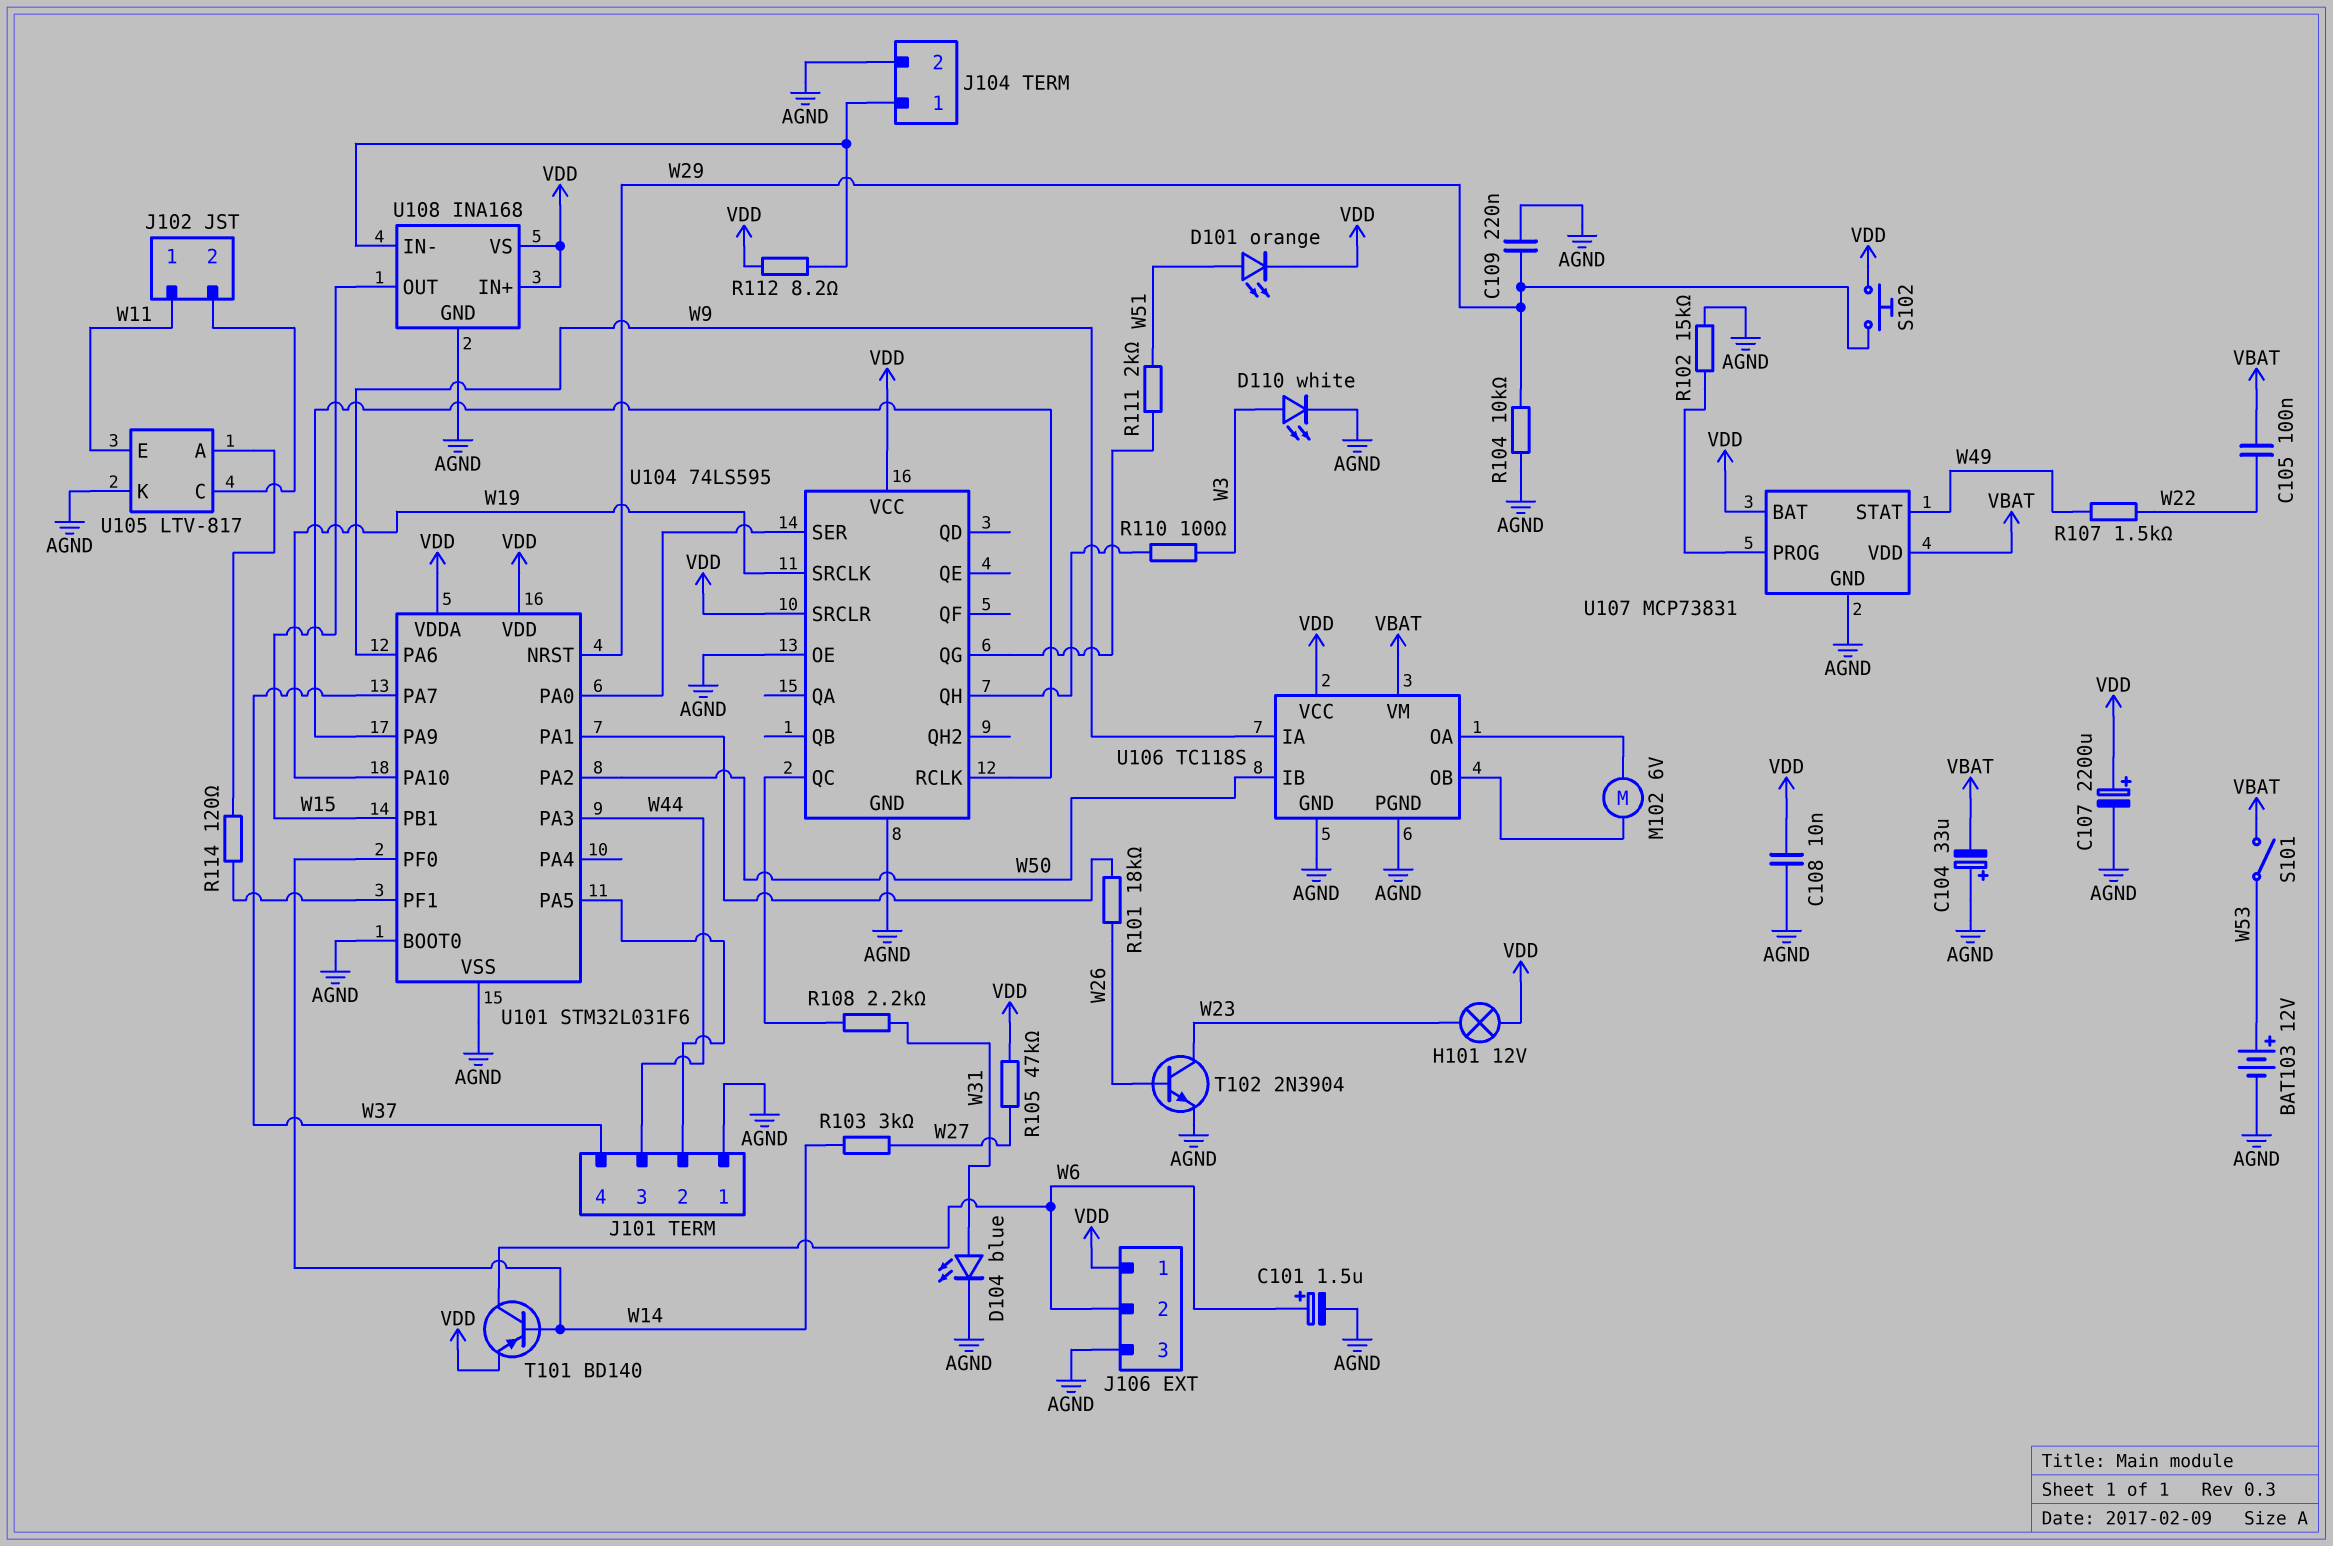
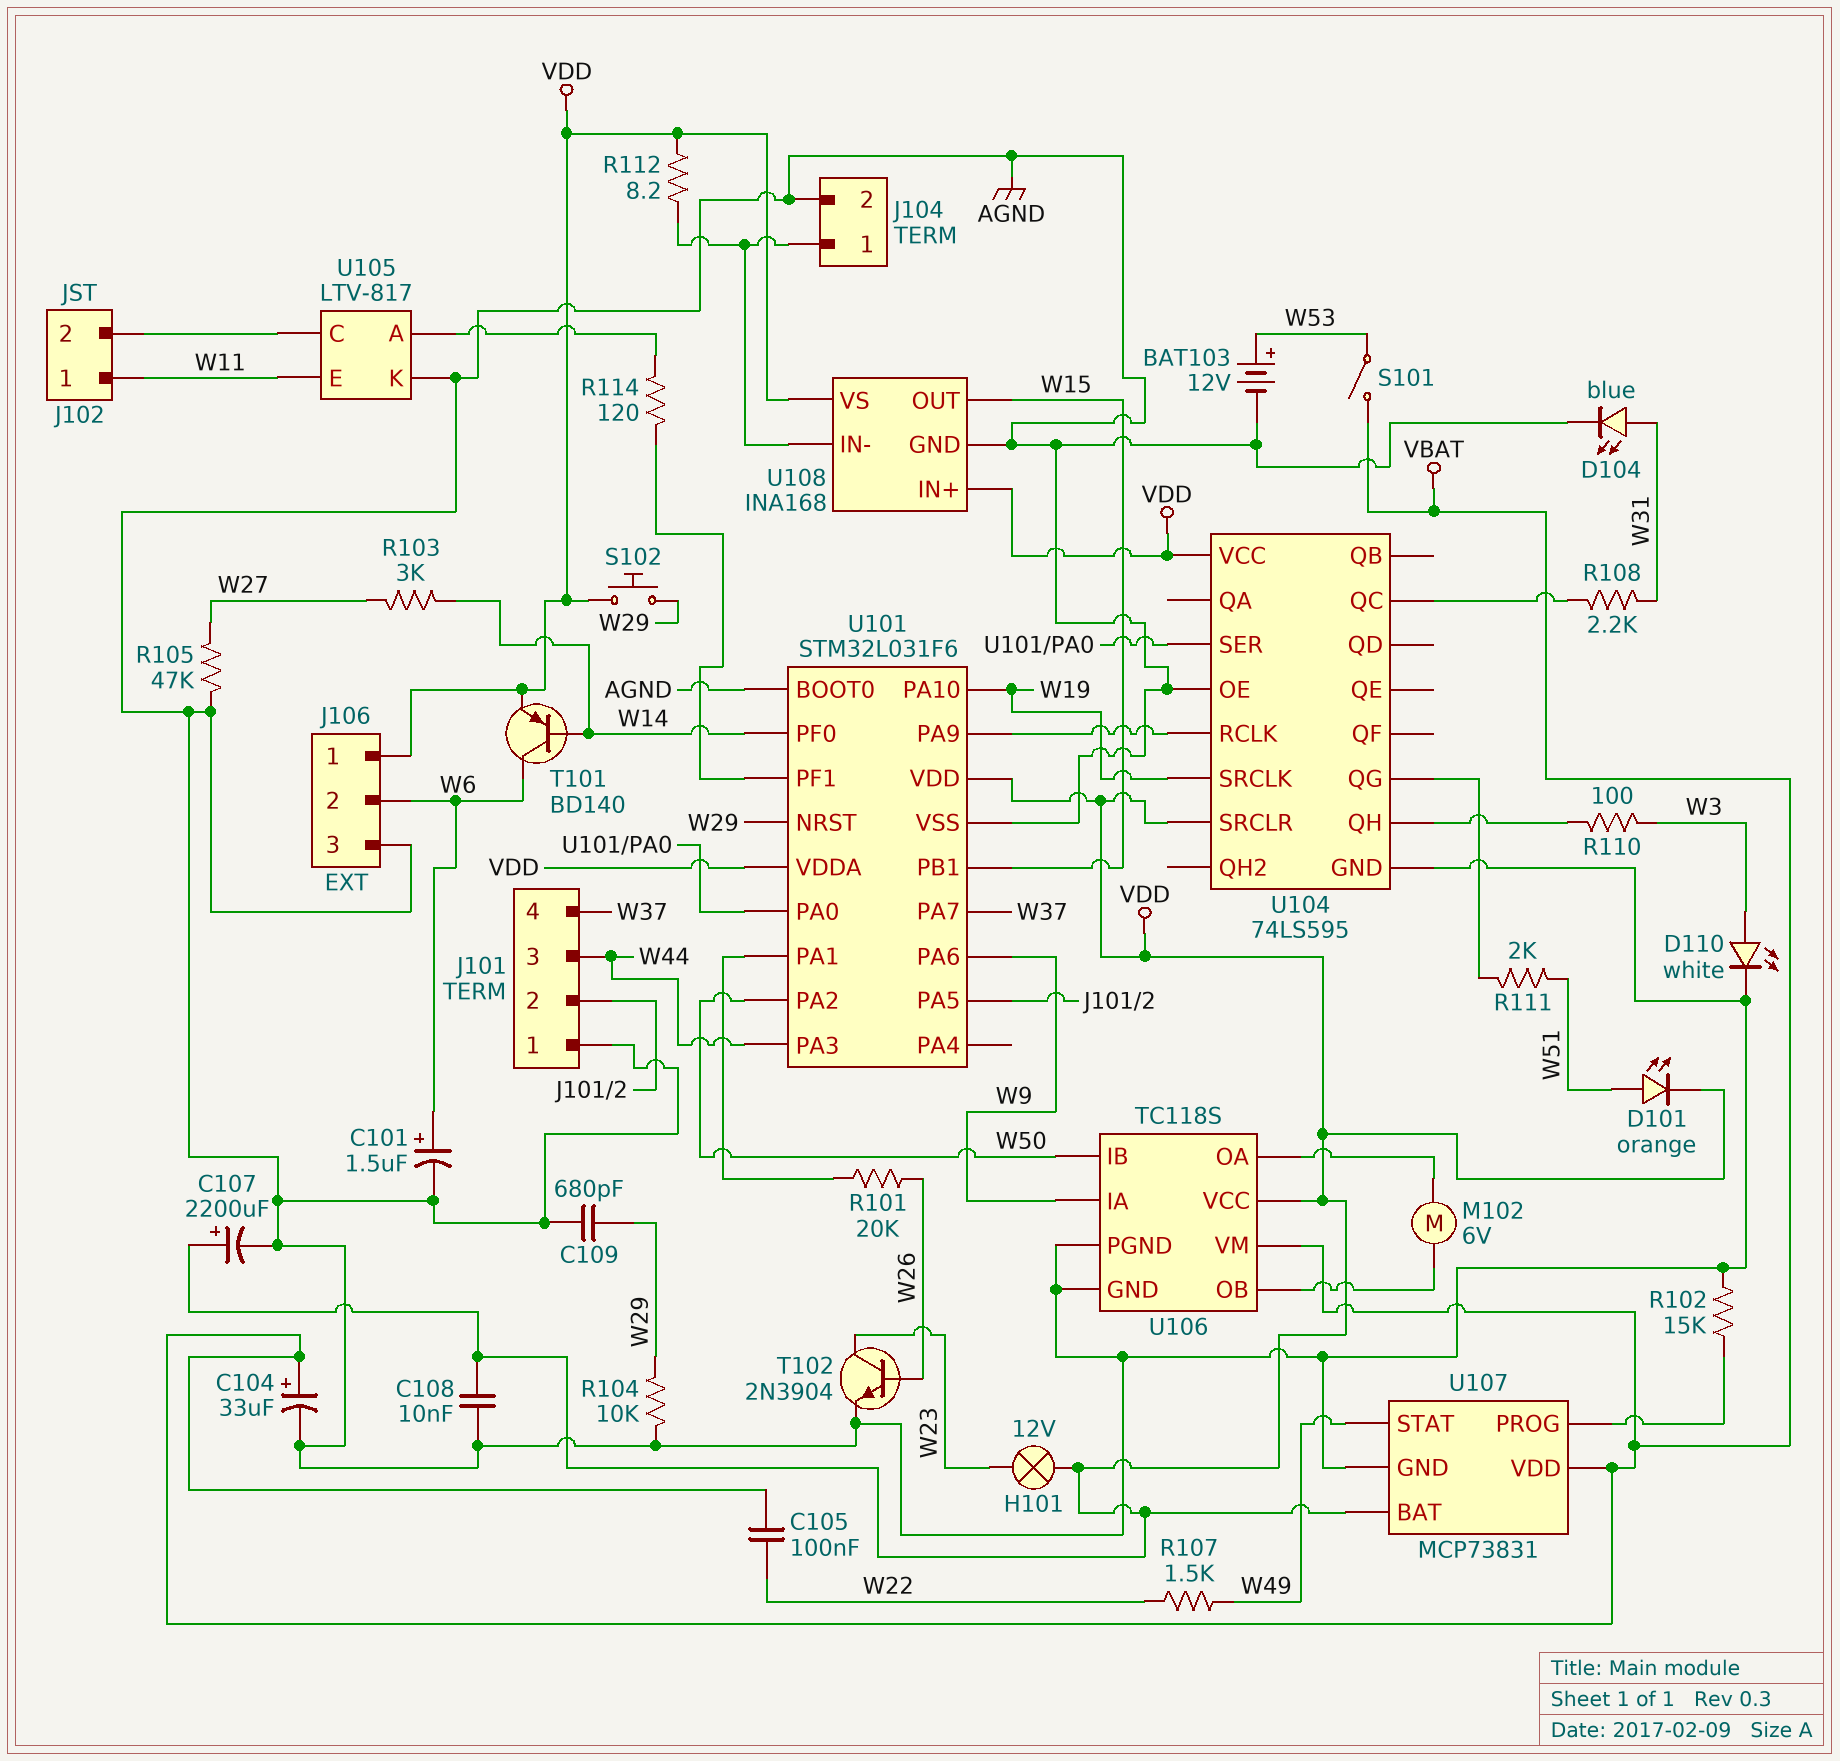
C104: 33uF (plus AGND, minus VBAT) -> 33uF (plus VBAT, minus AGND)
C109: 220nF (AGND, W29) -> 680pF (AGND, W29)
R101: 18k (U101/PA1, W26) -> 20k (U101/PA1, W26)
R105: 47k (VDD, W27) -> 47k (AGND, W27)

